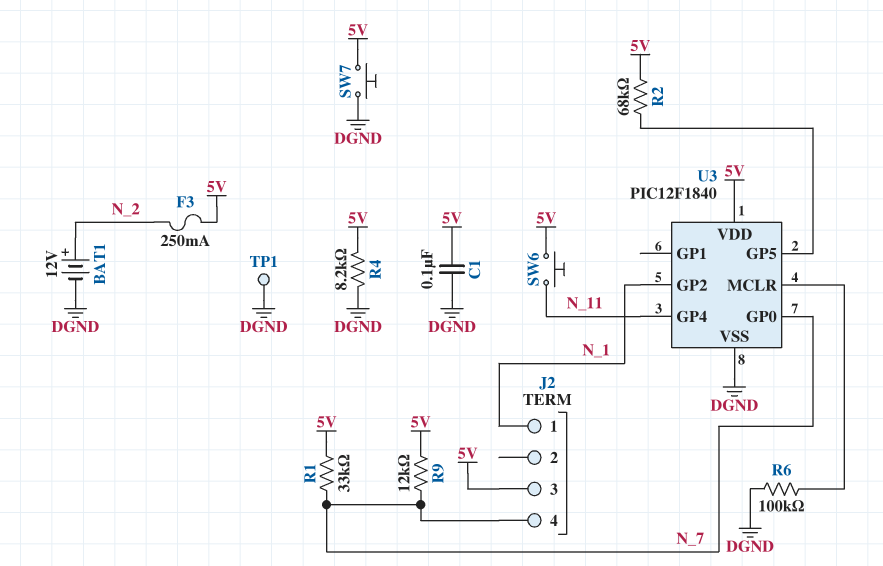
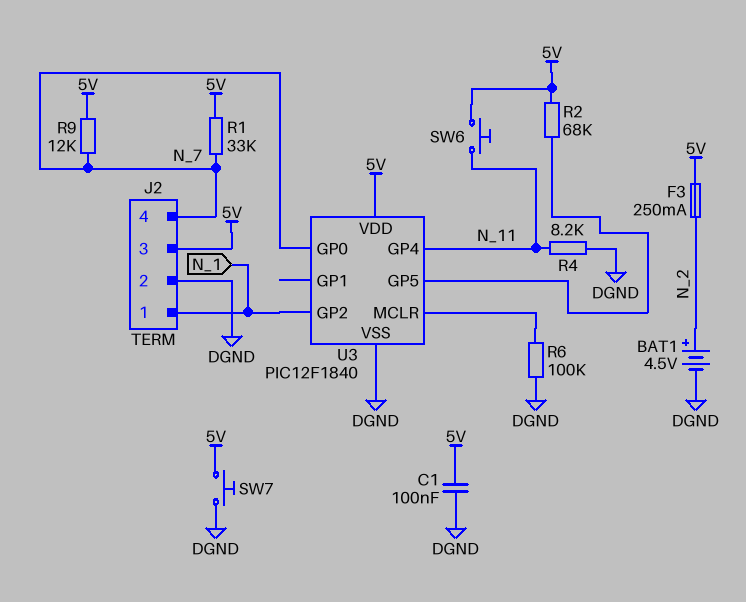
BAT1: 12V (plus N_2, minus DGND) -> 4.5V (plus N_2, minus DGND)
J2 pin 2: none -> DGND
R4: 8.2k (5V, DGND) -> 8.2k (DGND, N_11)
TP1: test point (DGND) -> none

